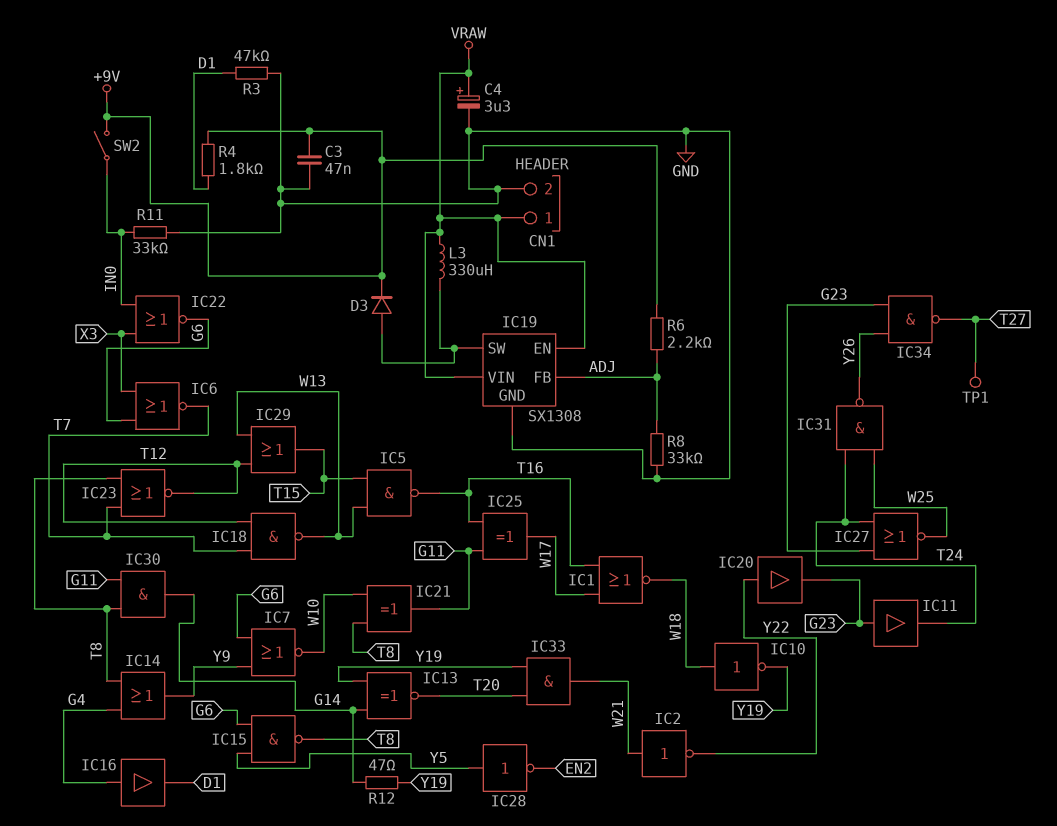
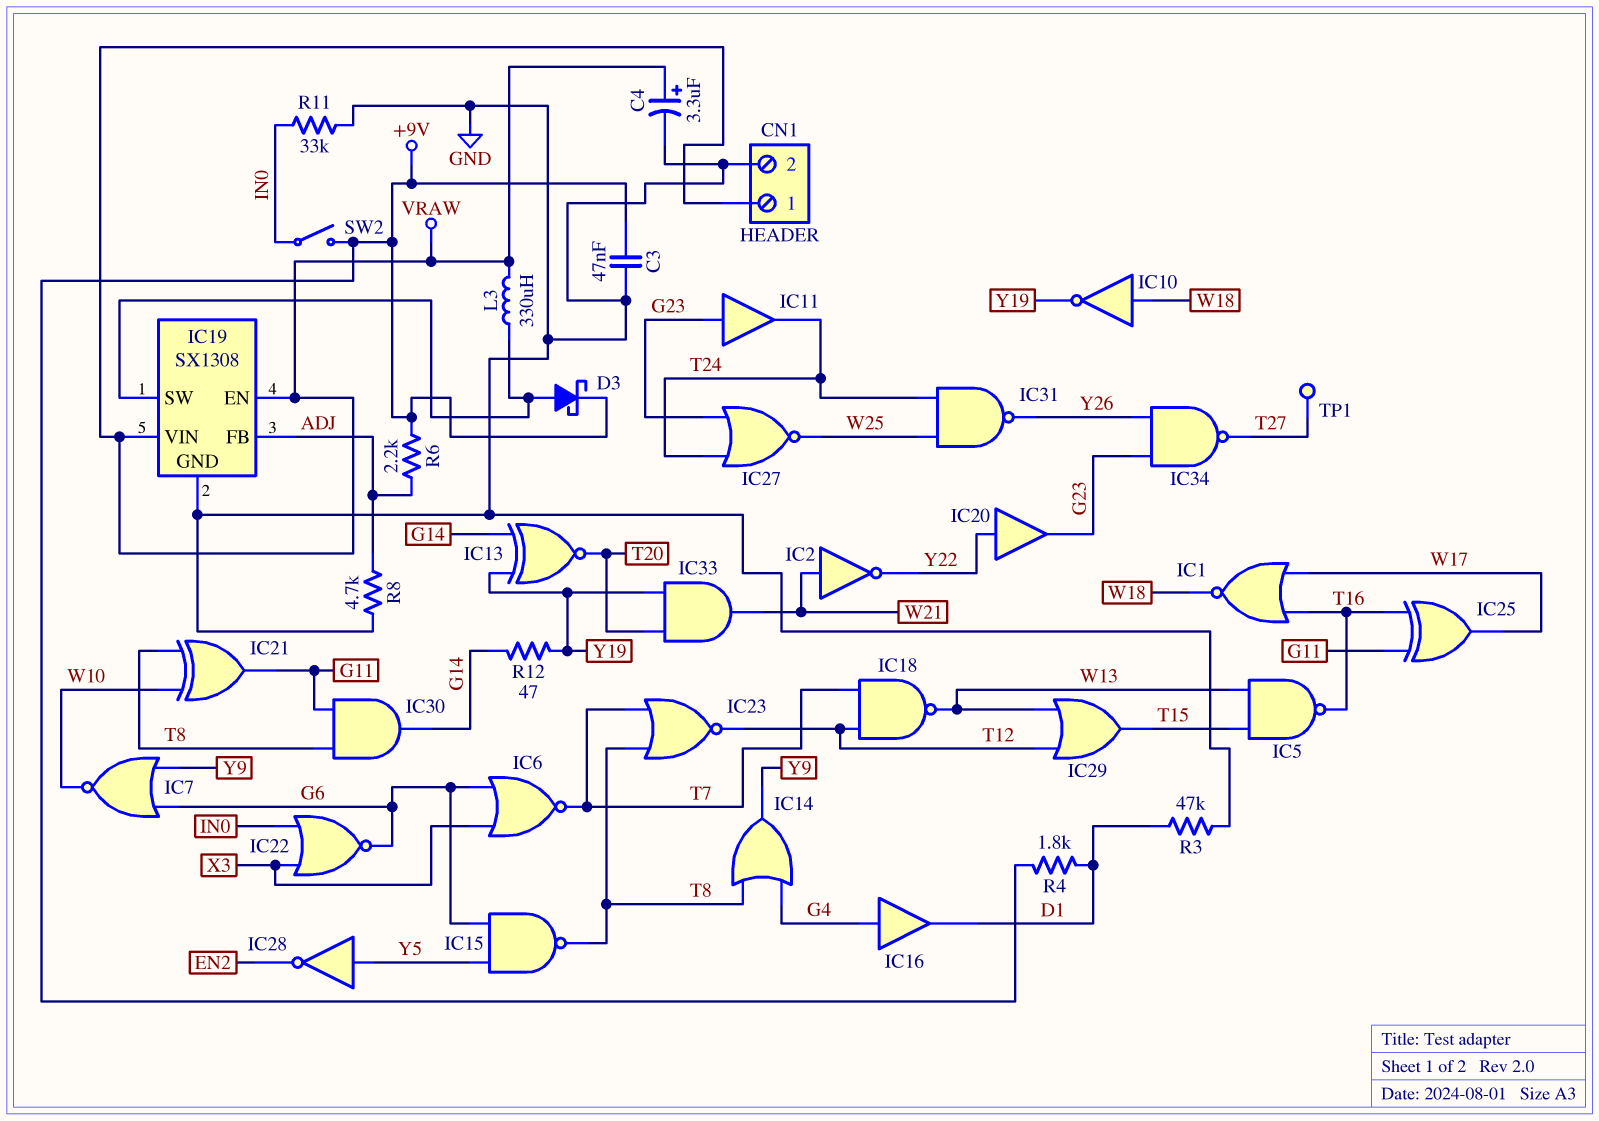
D3: diode (A IC19/SW, K +9V) -> schottky (A IC19/SW, K +9V)
R8: 33k (ADJ, GND) -> 4.7k (ADJ, GND)

